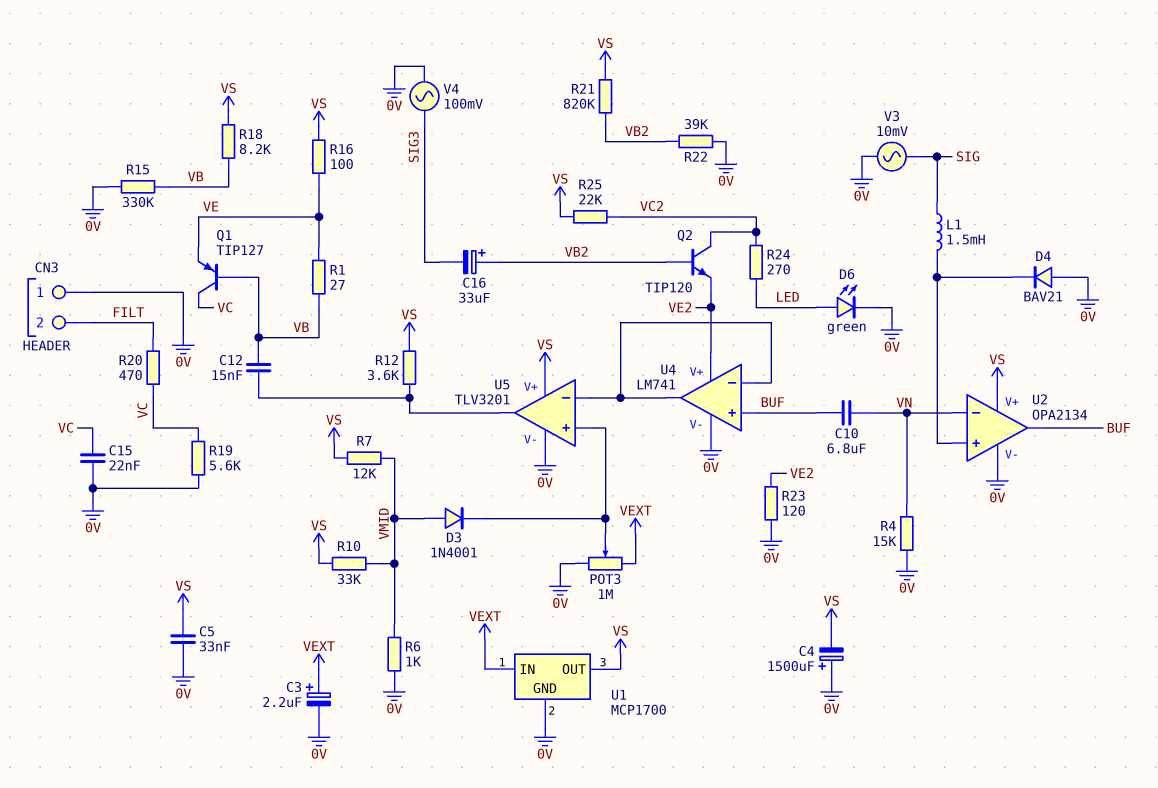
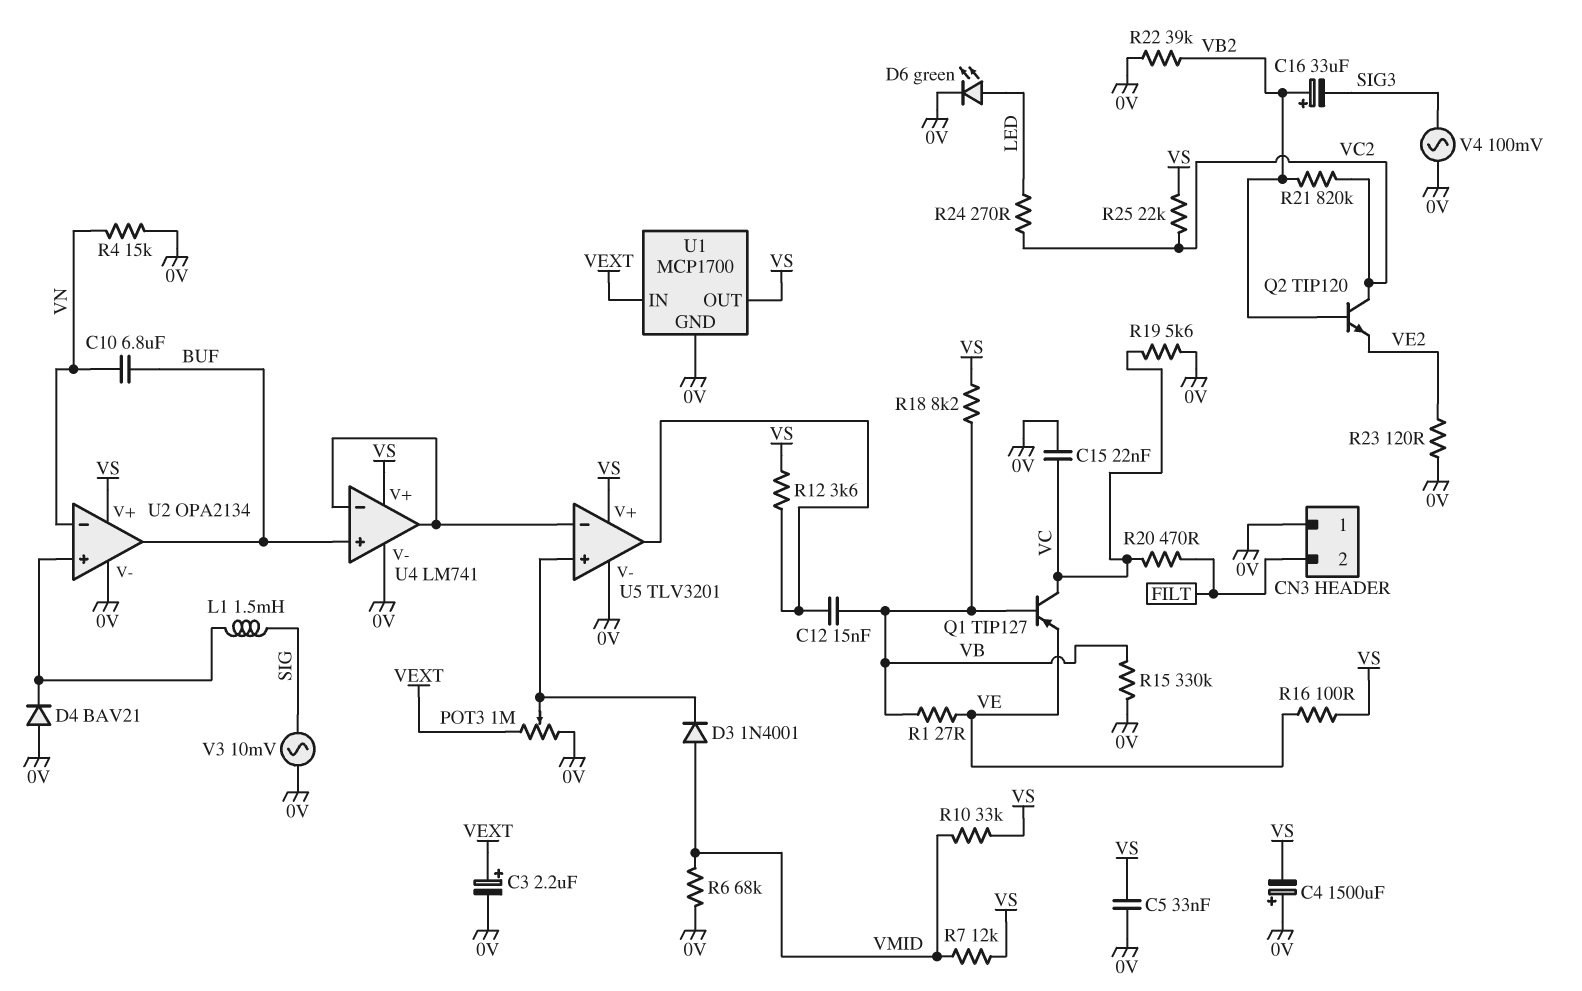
R6: 1k (0V, VMID) -> 68k (0V, VMID)
R21: 820k (VB2, VS) -> 820k (VB2, VC2)
U4 pin V+: VE2 -> VS

